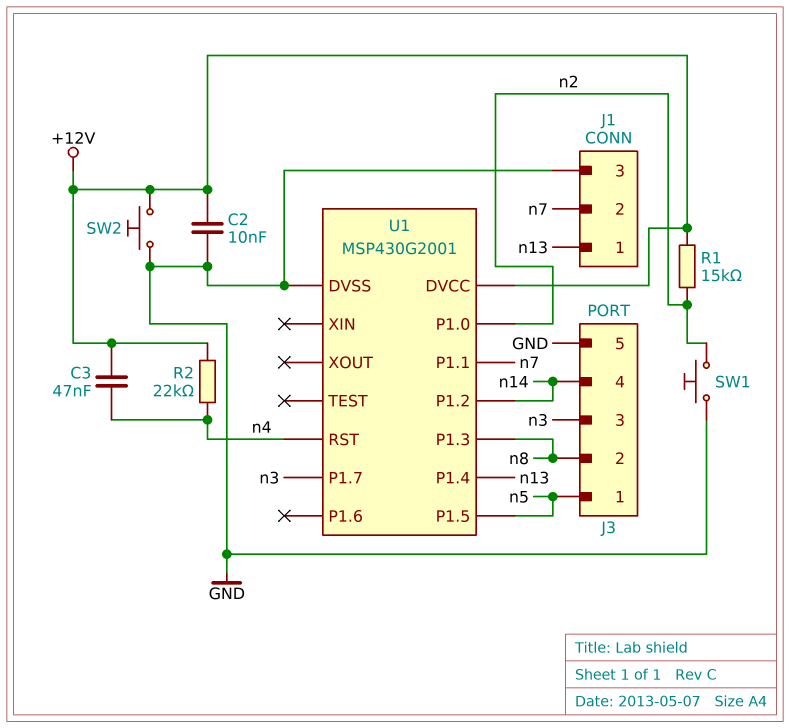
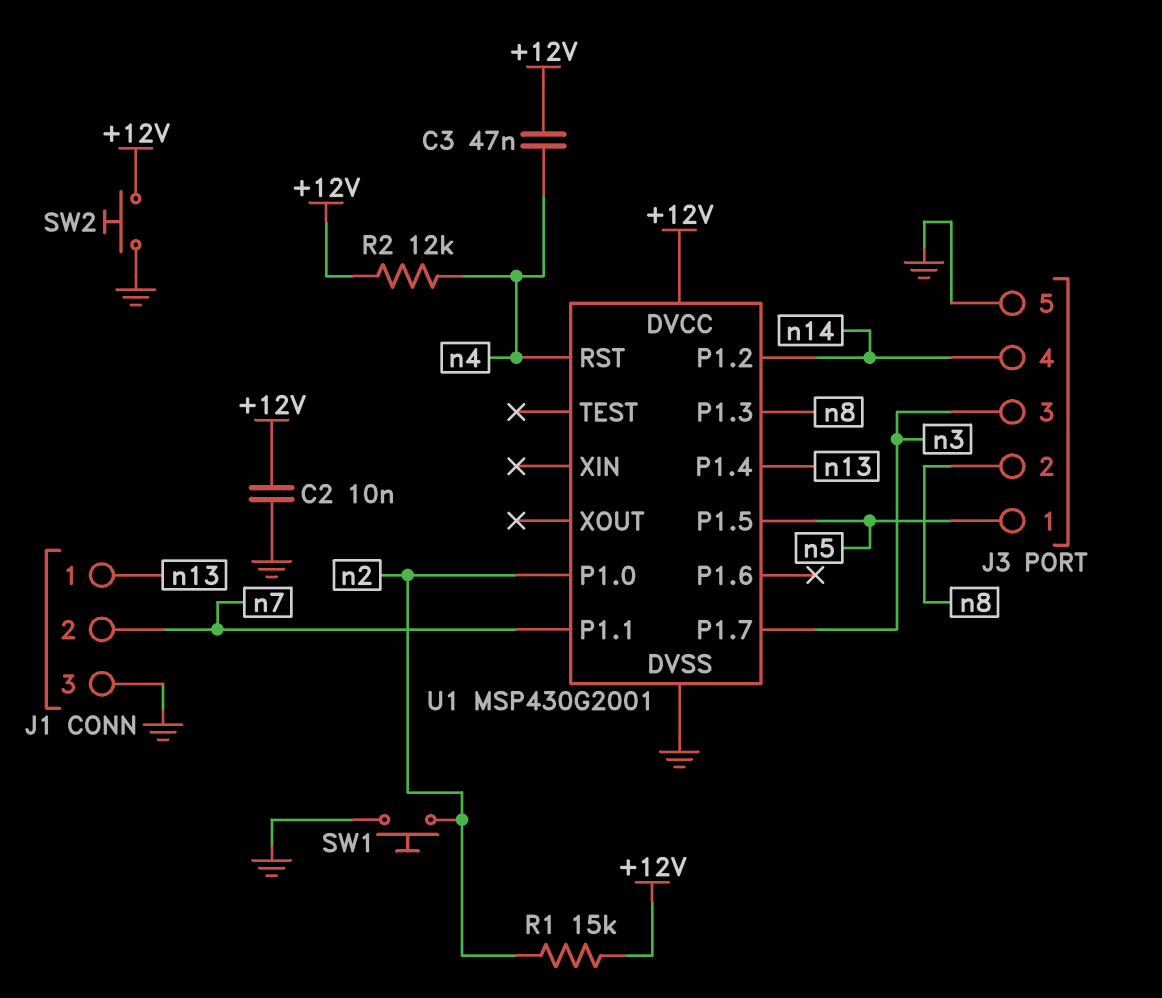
R2: 22k (+12V, n4) -> 12k (+12V, n4)

